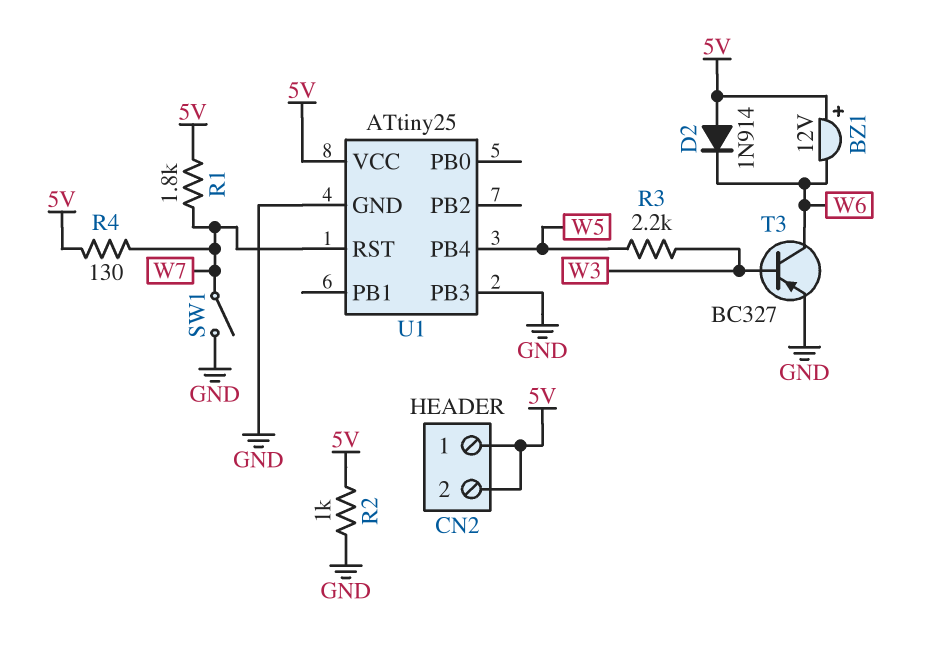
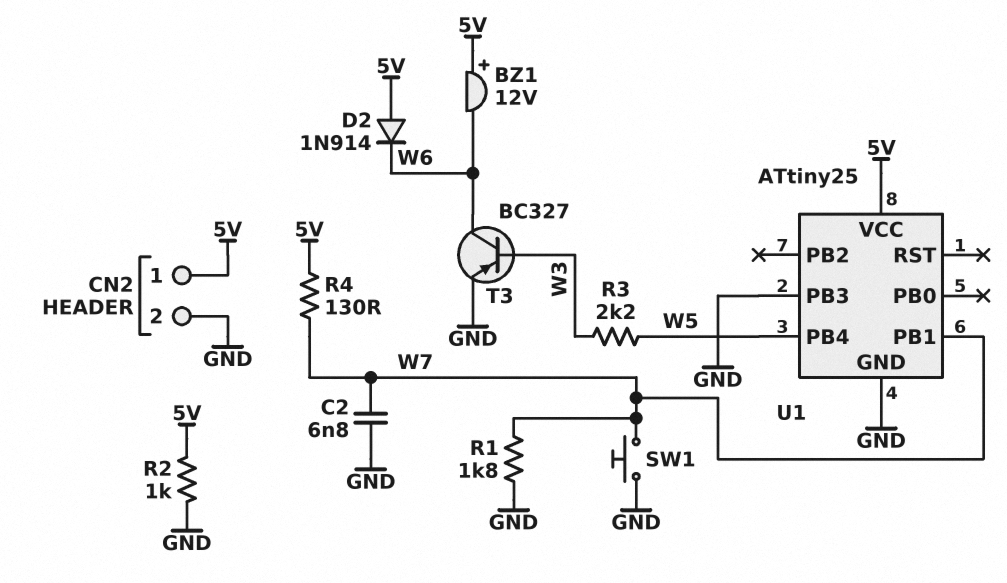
C2: none -> 6.8nF (GND, W7)
CN2 pin 2: 5V -> GND
R1: 1.8k (5V, W7) -> 1.8k (GND, W7)
SW1: switch (GND, W7) -> button (GND, W7)
U1 pin PB1: none -> W7
U1 pin RST: W7 -> none

